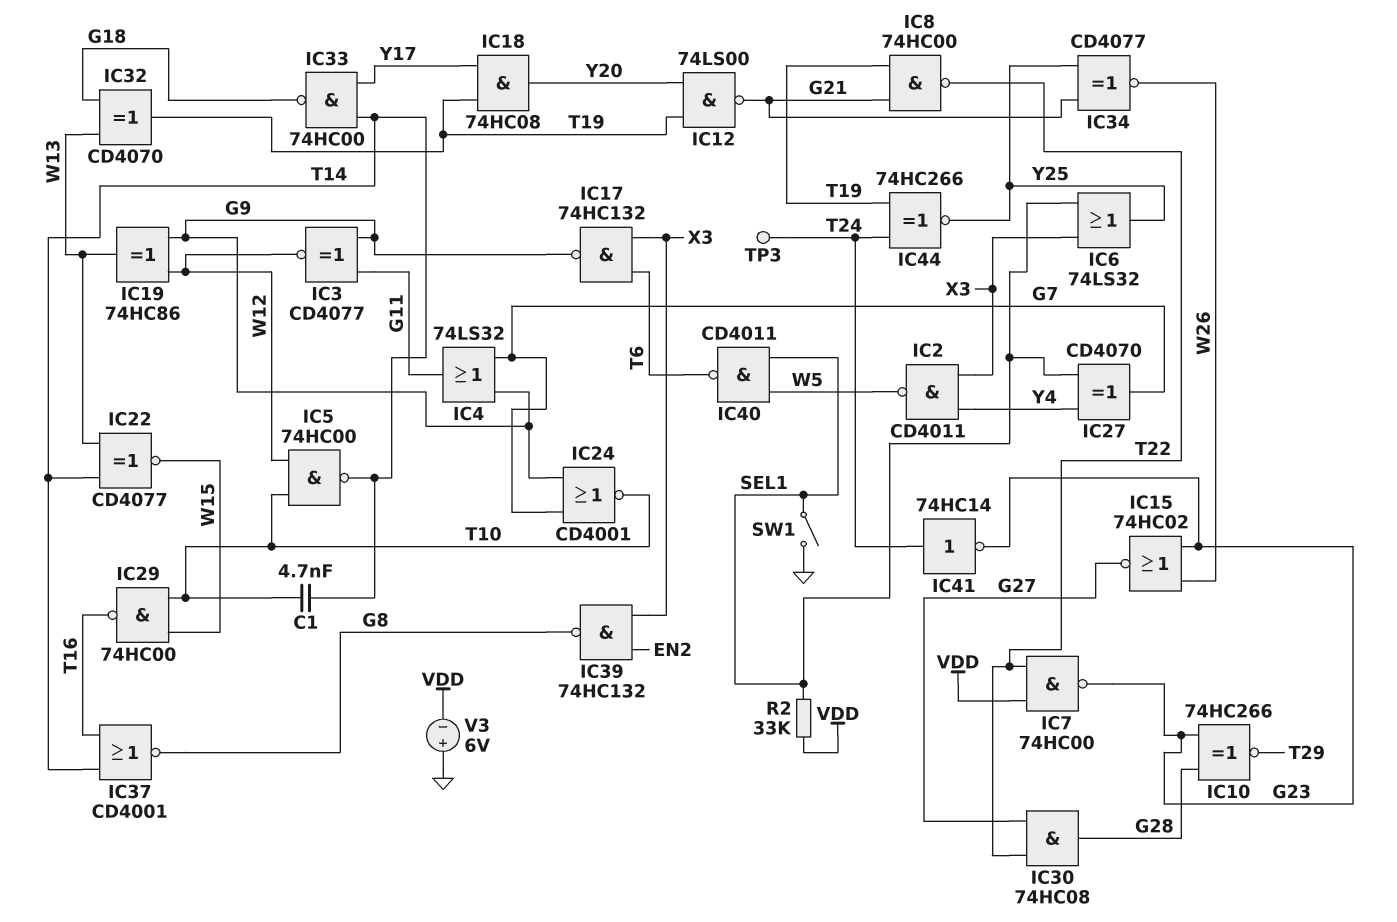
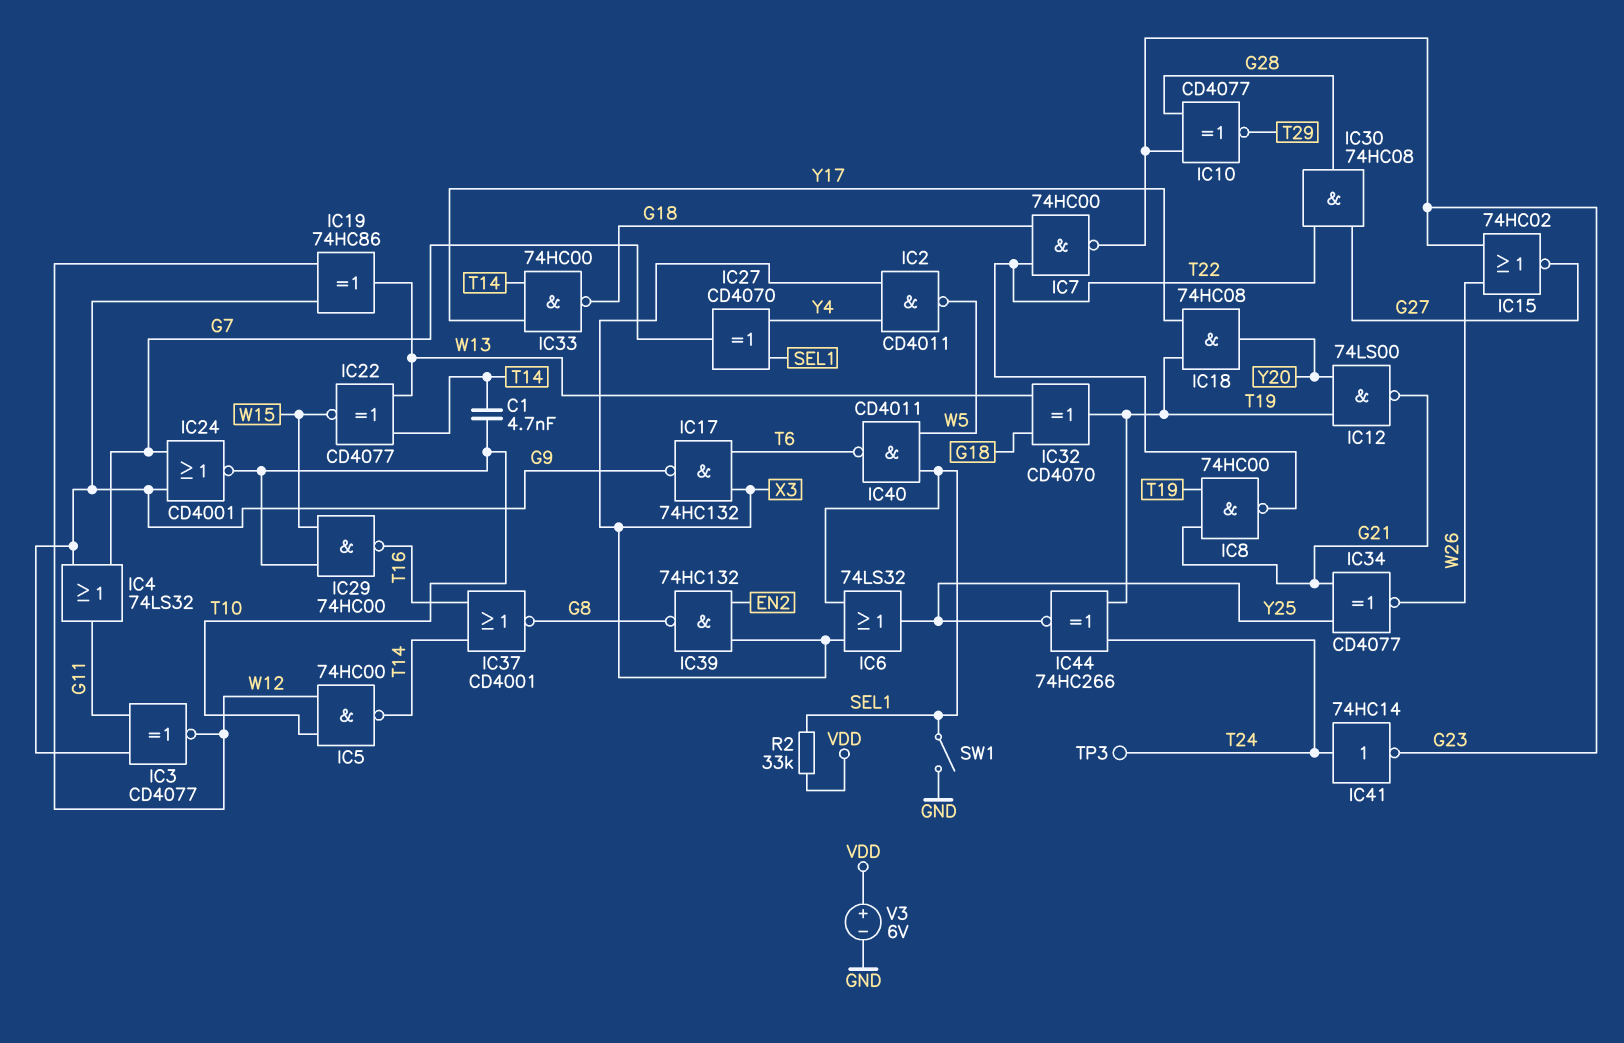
IC7: NAND 74HC00 (in T22, in VDD, out G23) -> NAND 74HC00 (in G18, in T22, out G23)
IC10: XNOR 74HC266 (in G23, in G28, out T29) -> XNOR CD4077 (in G23, in G28, out T29)
V3: 6V (plus GND, minus VDD) -> 6V (plus VDD, minus GND)

